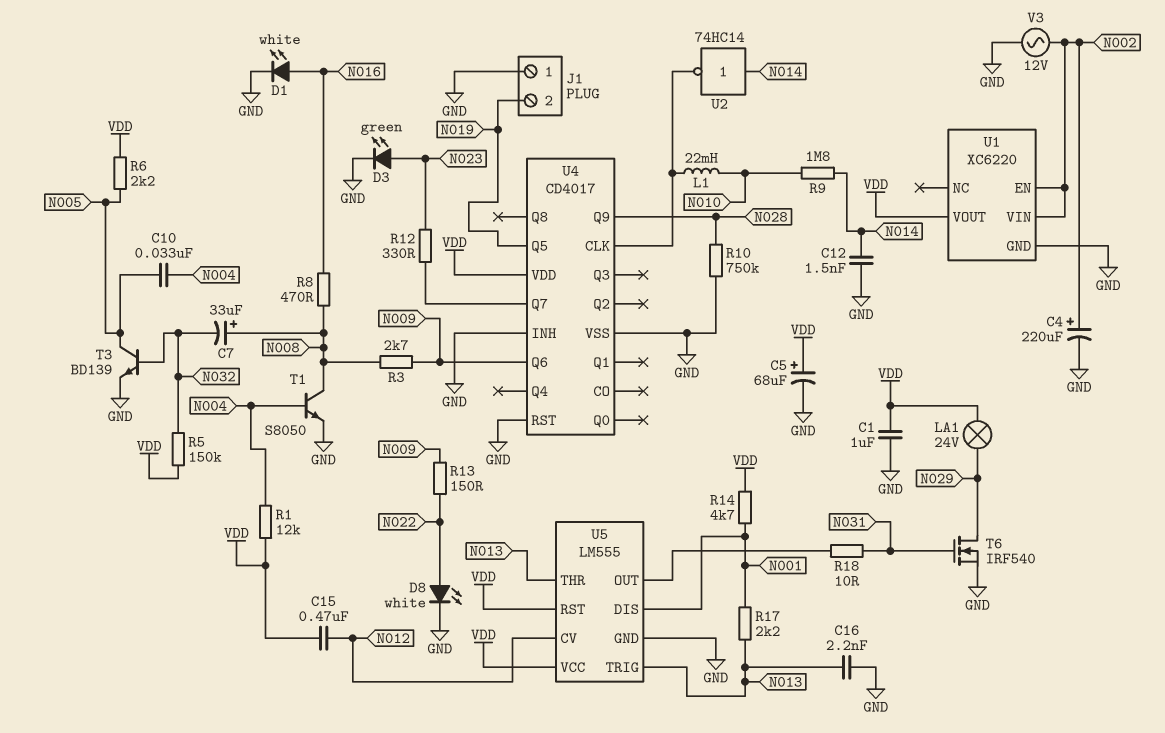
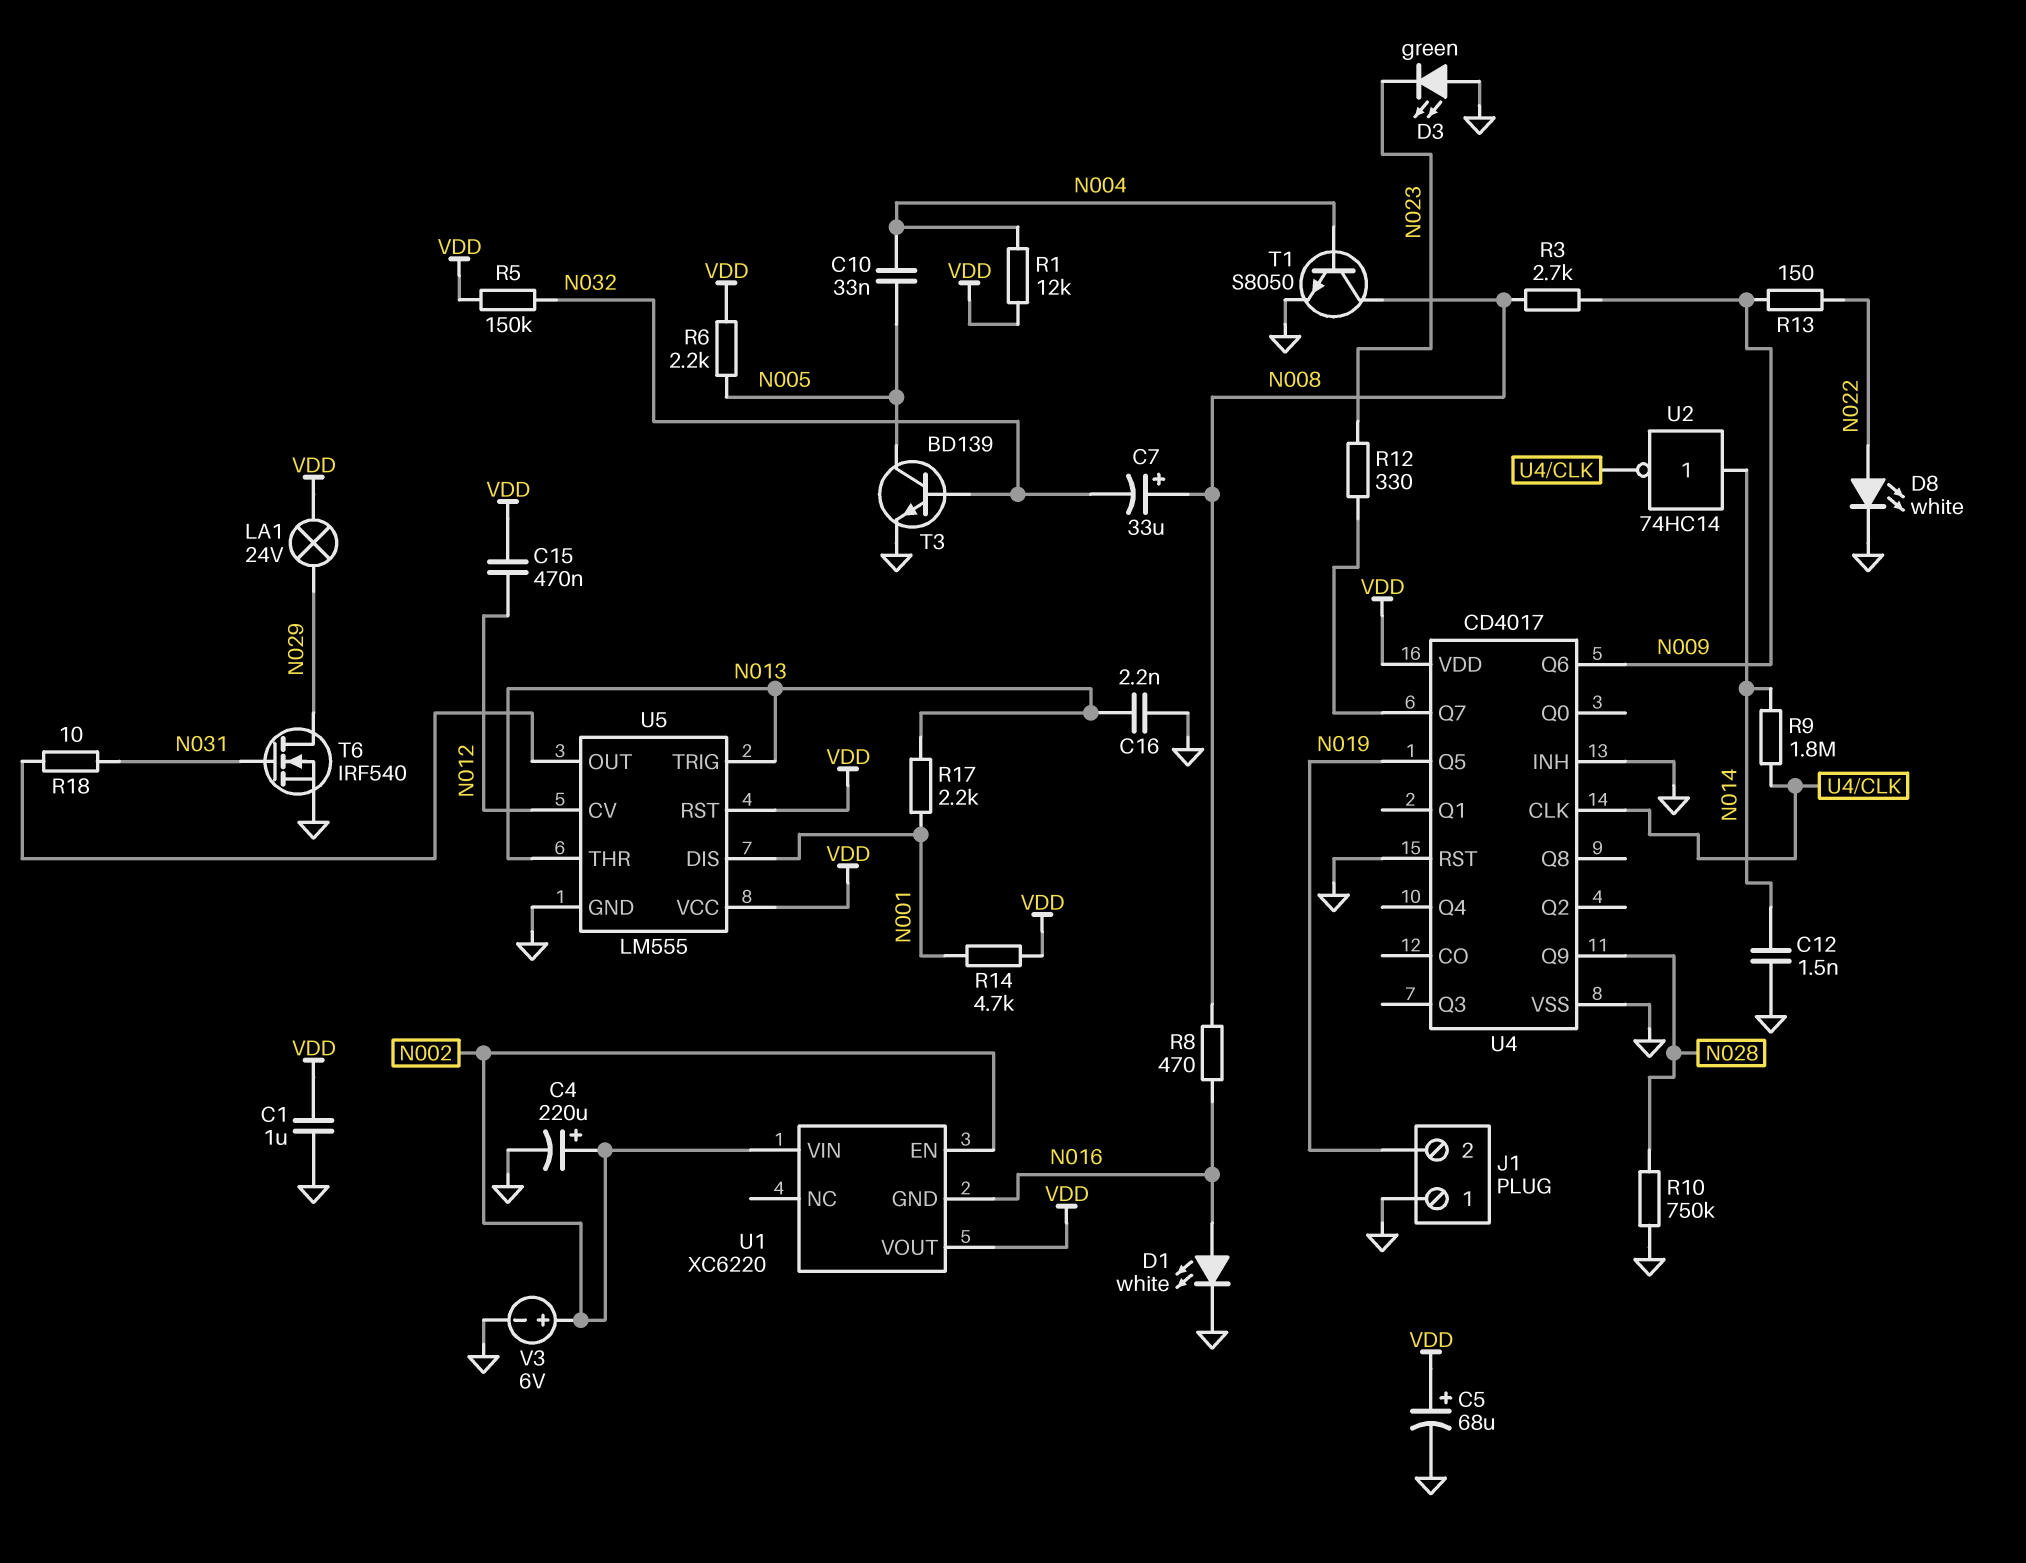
D3: LED green (A N023, K GND) -> LED green (A GND, K N023)
L1: 22mH (N010, U4/CLK) -> none
R9: 1.8M (N010, N014) -> 1.8M (N014, U4/CLK)
U1 pin GND: GND -> N016
V3: AC 12V (GND, N002) -> 6V (plus N002, minus GND)

